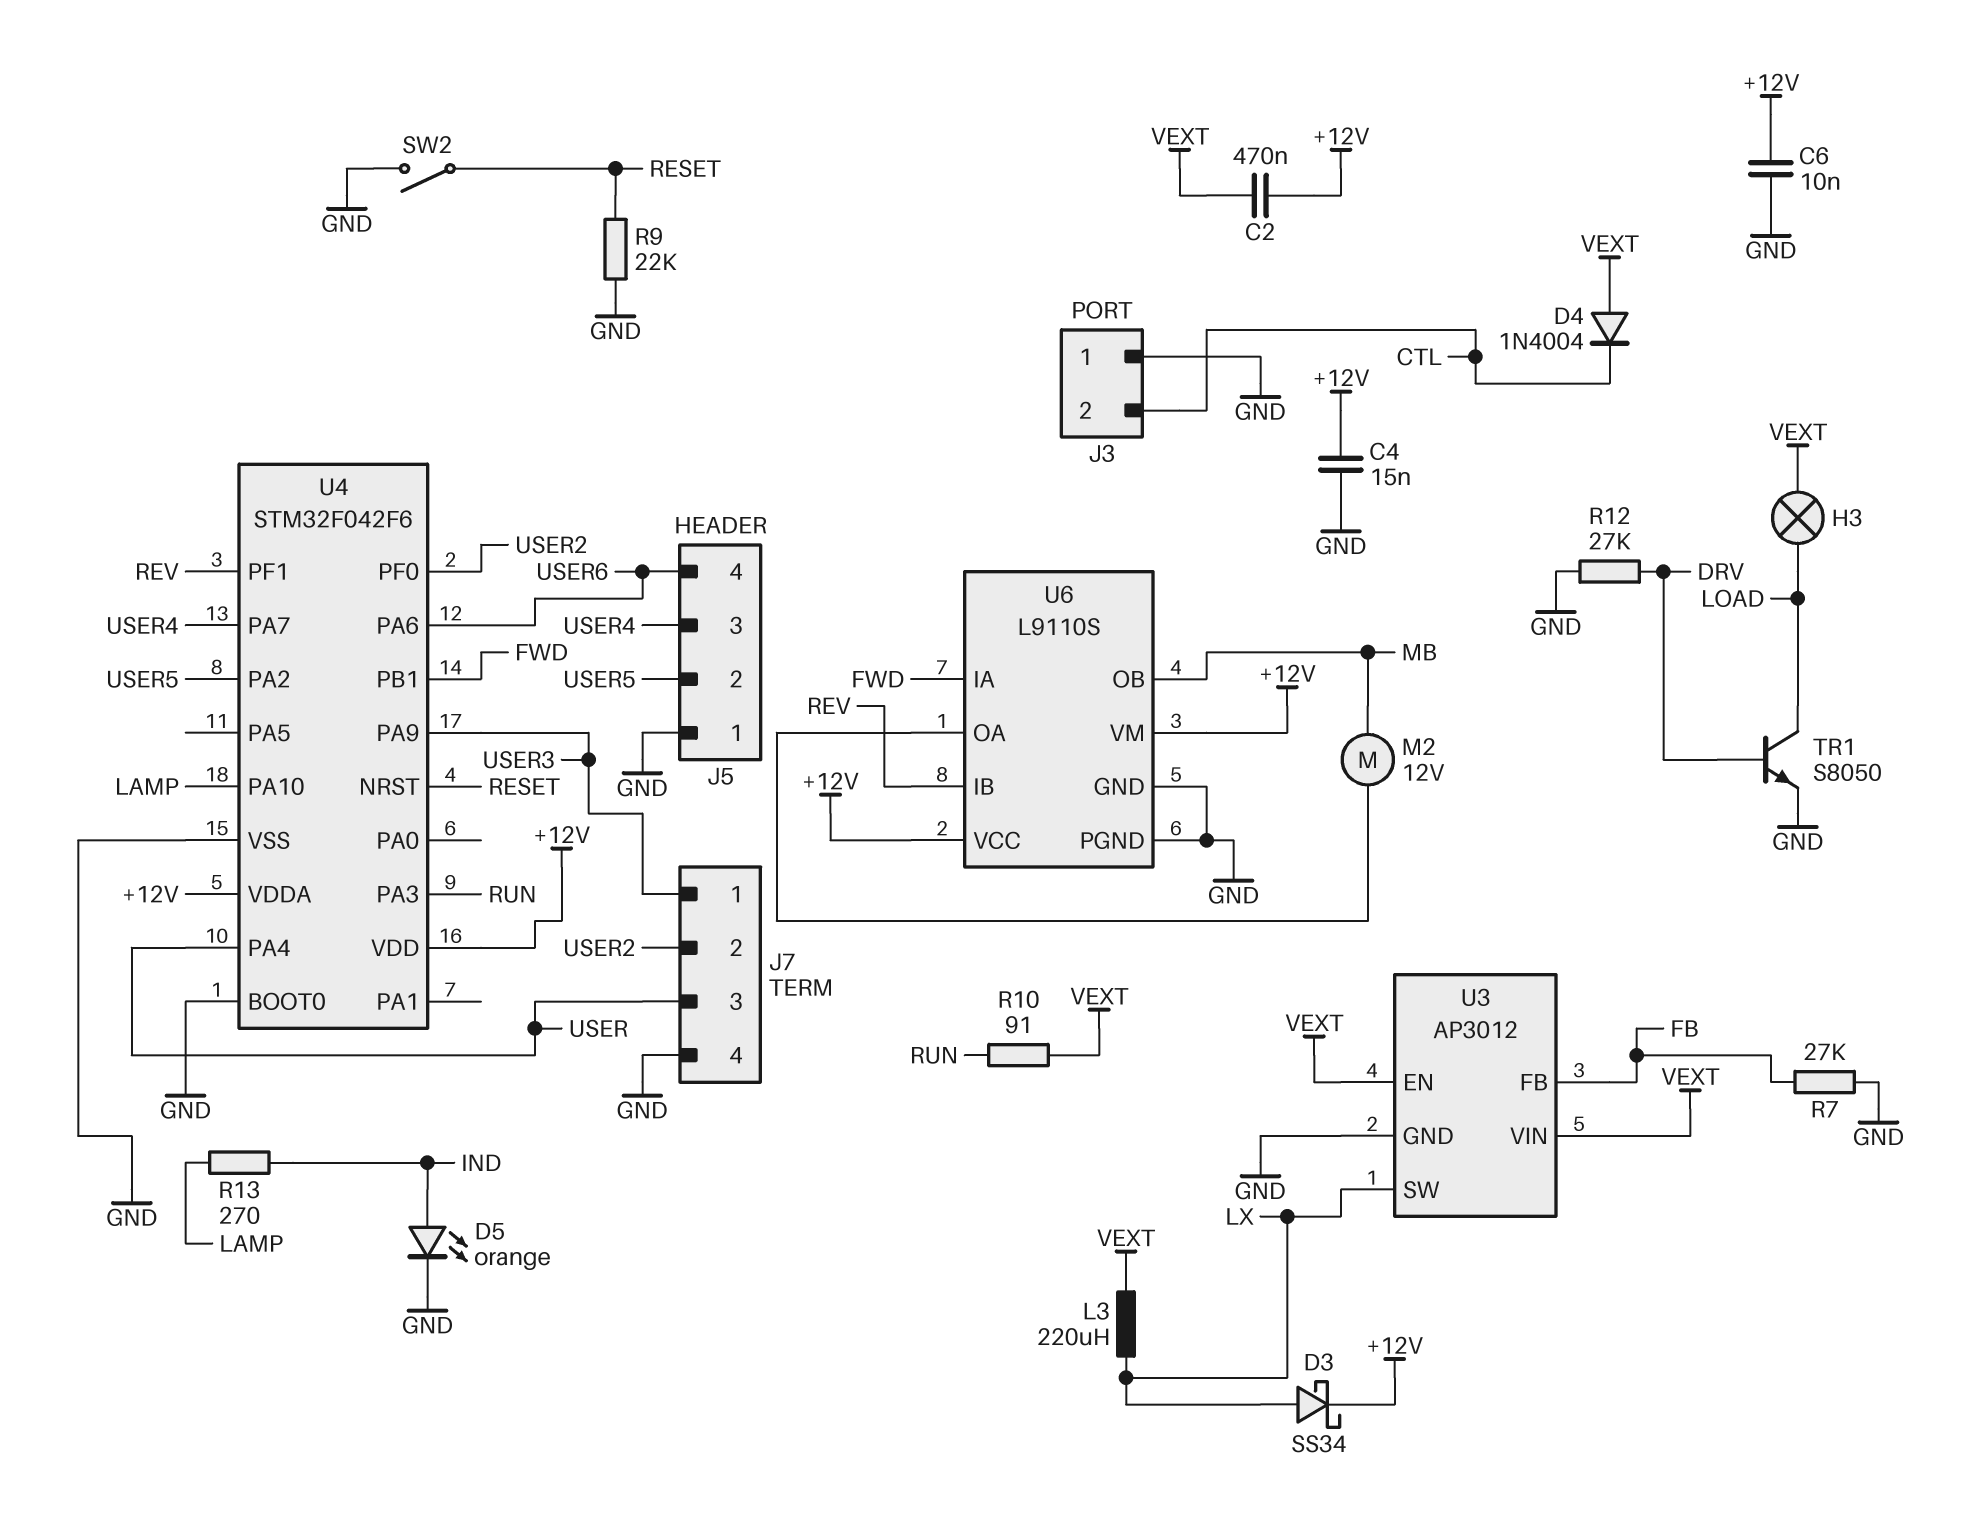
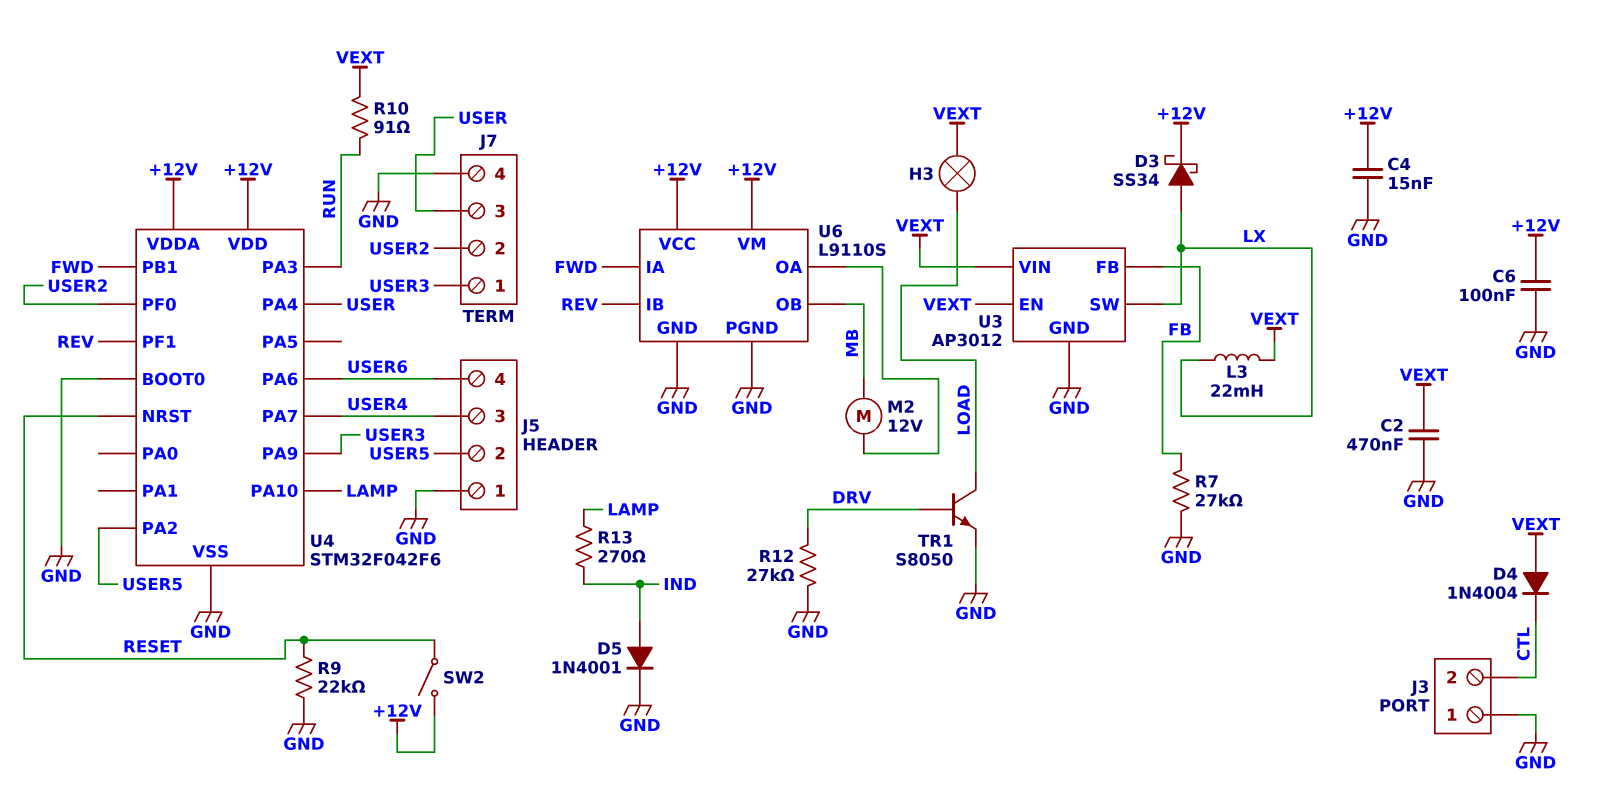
C2: 470nF (+12V, VEXT) -> 470nF (GND, VEXT)
C6: 10nF (+12V, GND) -> 100nF (+12V, GND)
D5: LED orange (A IND, K GND) -> diode 1N4001 (A IND, K GND)
L3: 220uH (LX, VEXT) -> 22mH (LX, VEXT)
SW2: switch (GND, RESET) -> switch (+12V, RESET)

